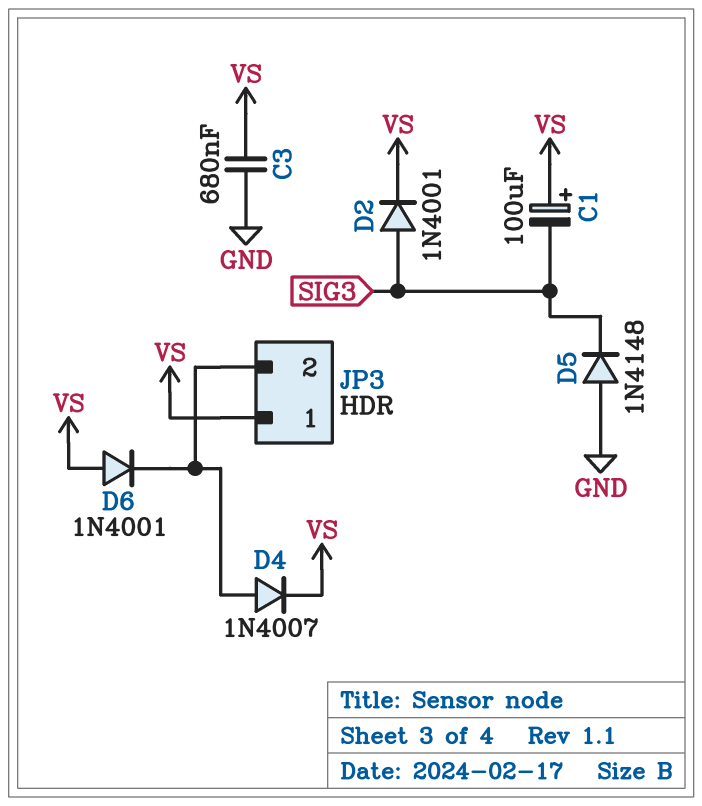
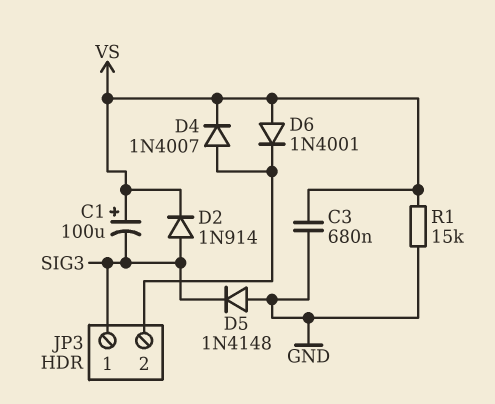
D2: diode 1N4001 (A SIG3, K VS) -> diode 1N914 (A SIG3, K VS)
JP3 pin 1: VS -> SIG3
R1: none -> 15k (GND, VS)

